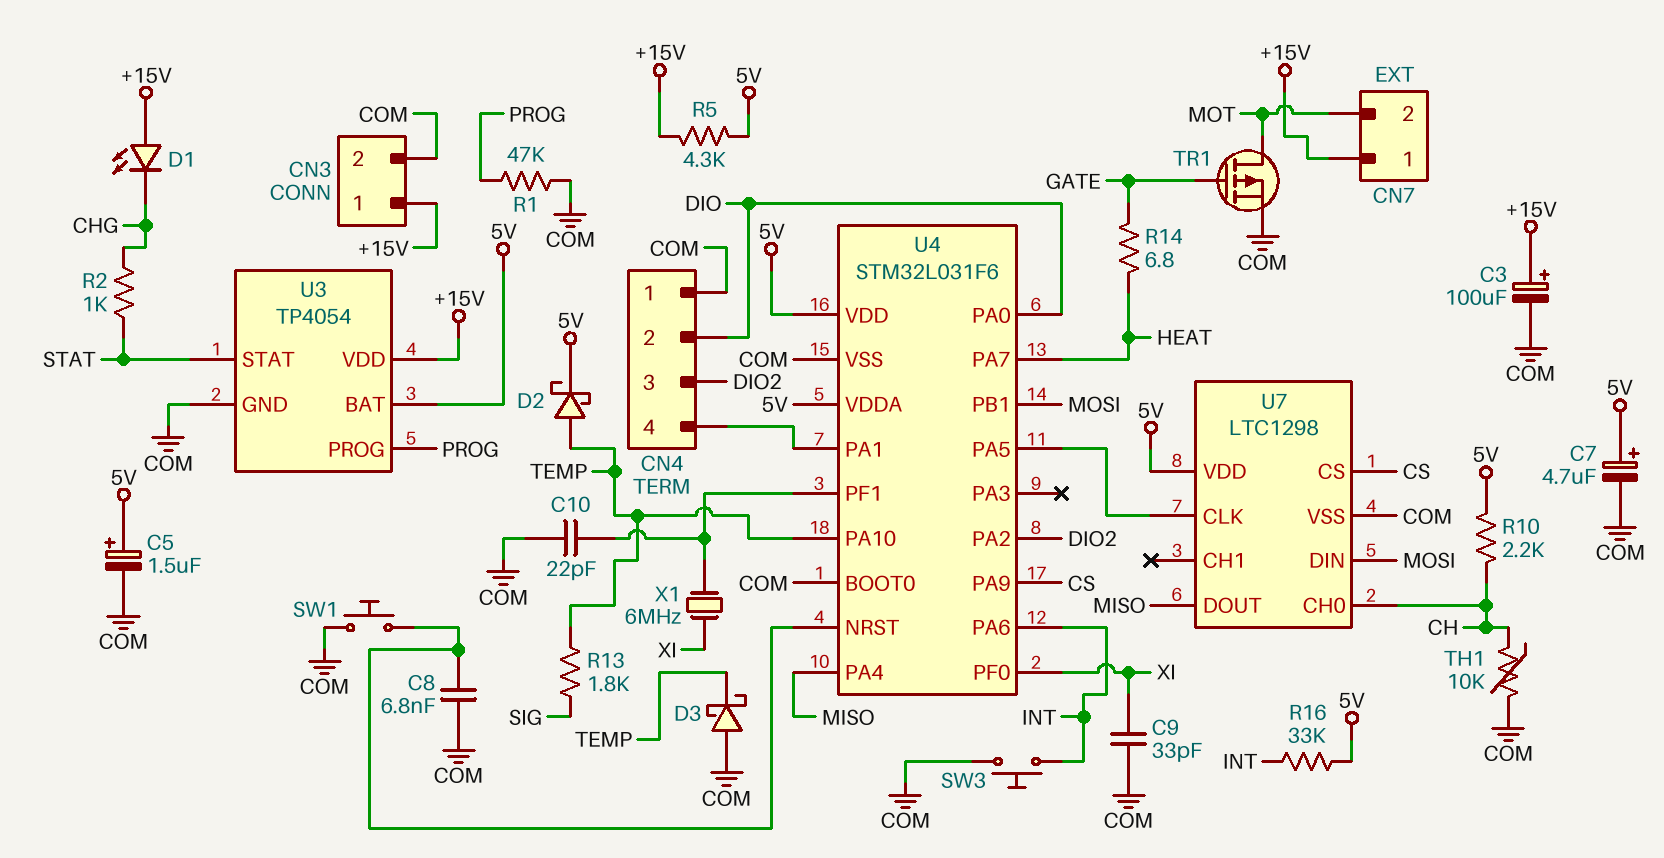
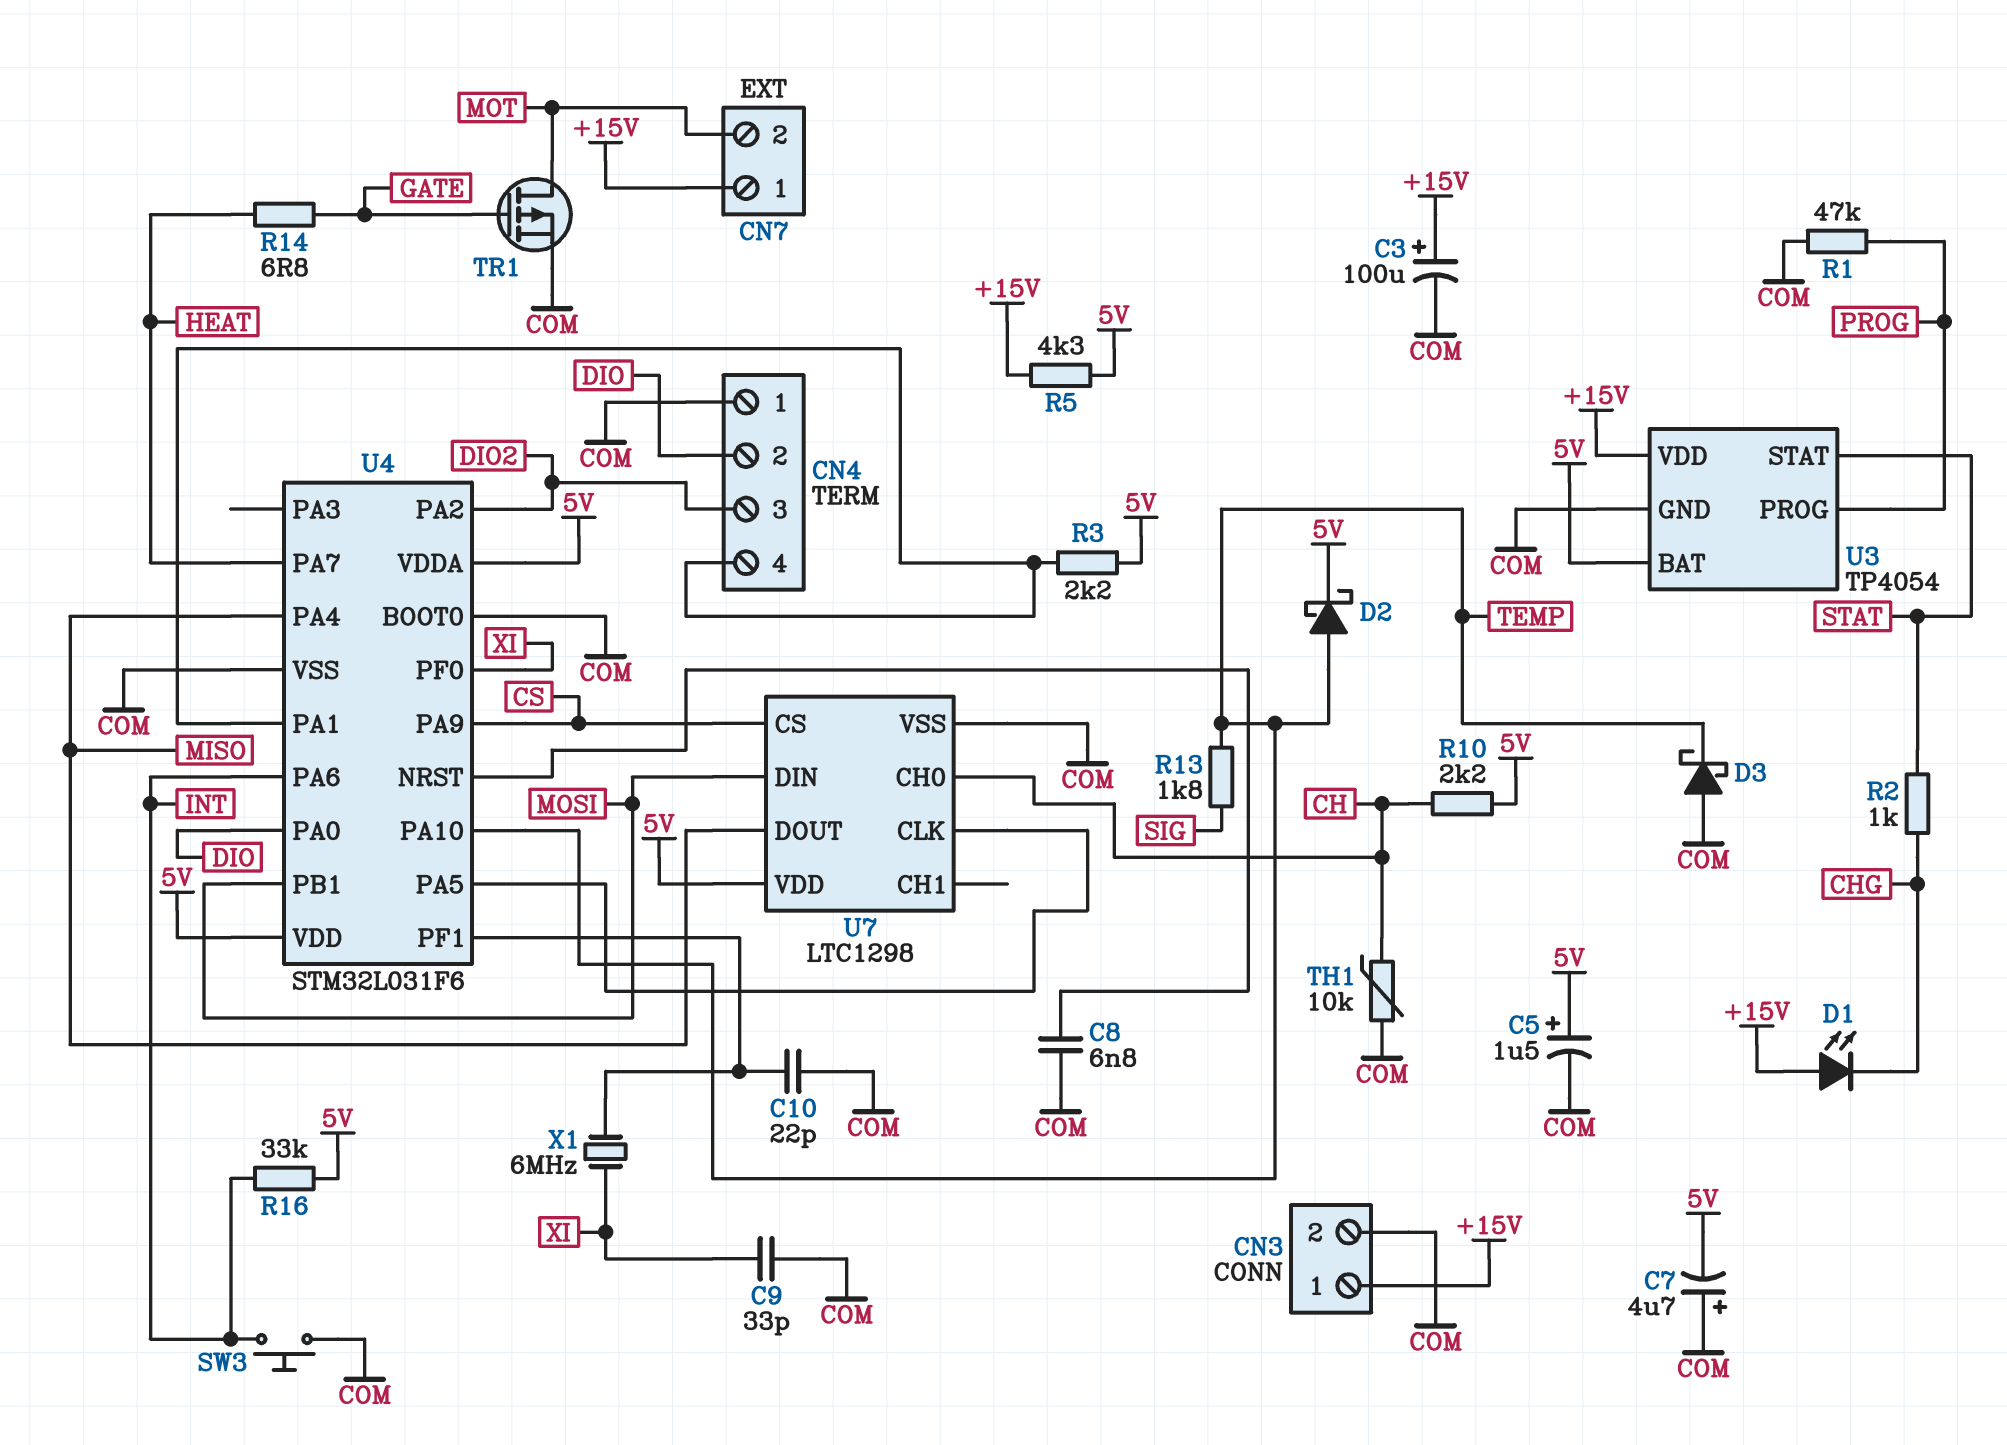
C7: 4.7uF (plus 5V, minus COM) -> 4.7uF (plus COM, minus 5V)
R3: none -> 2.2k (5V, CN4/4)
SW1: button (COM, U4/NRST) -> none

